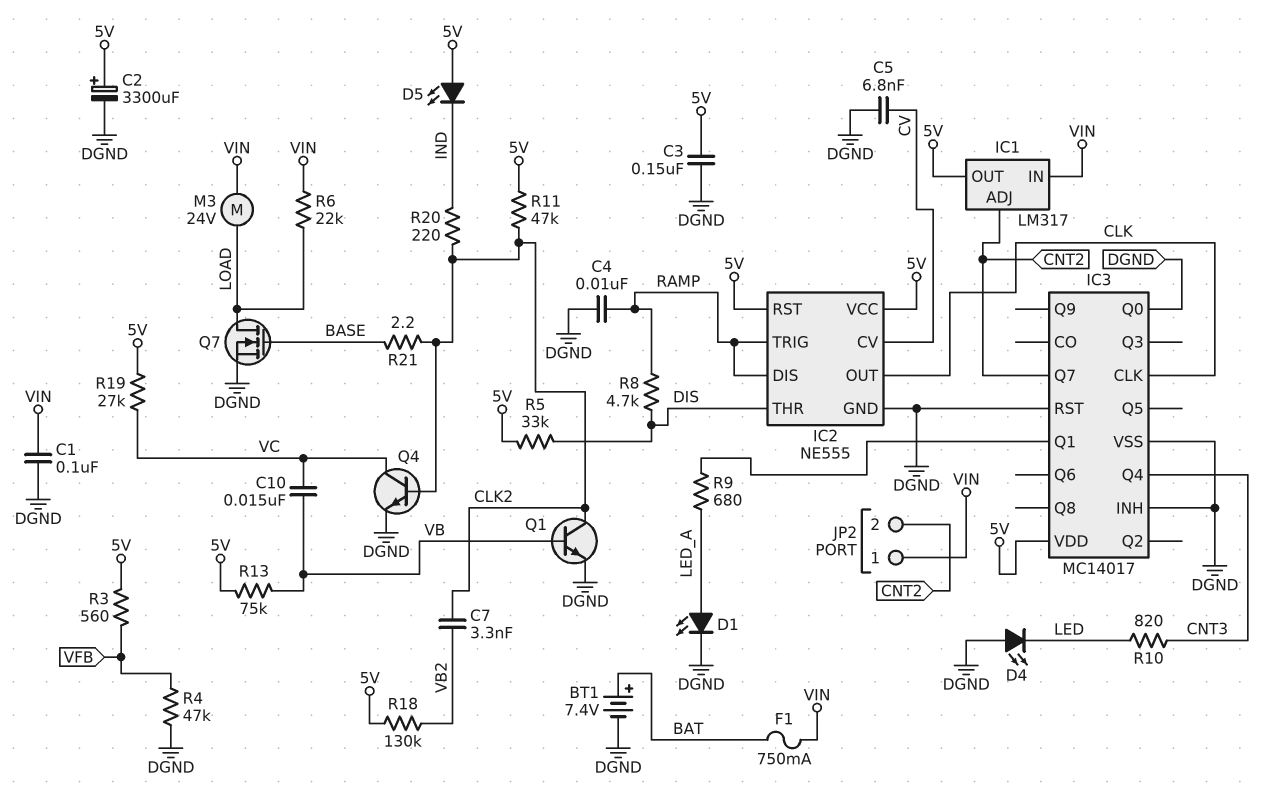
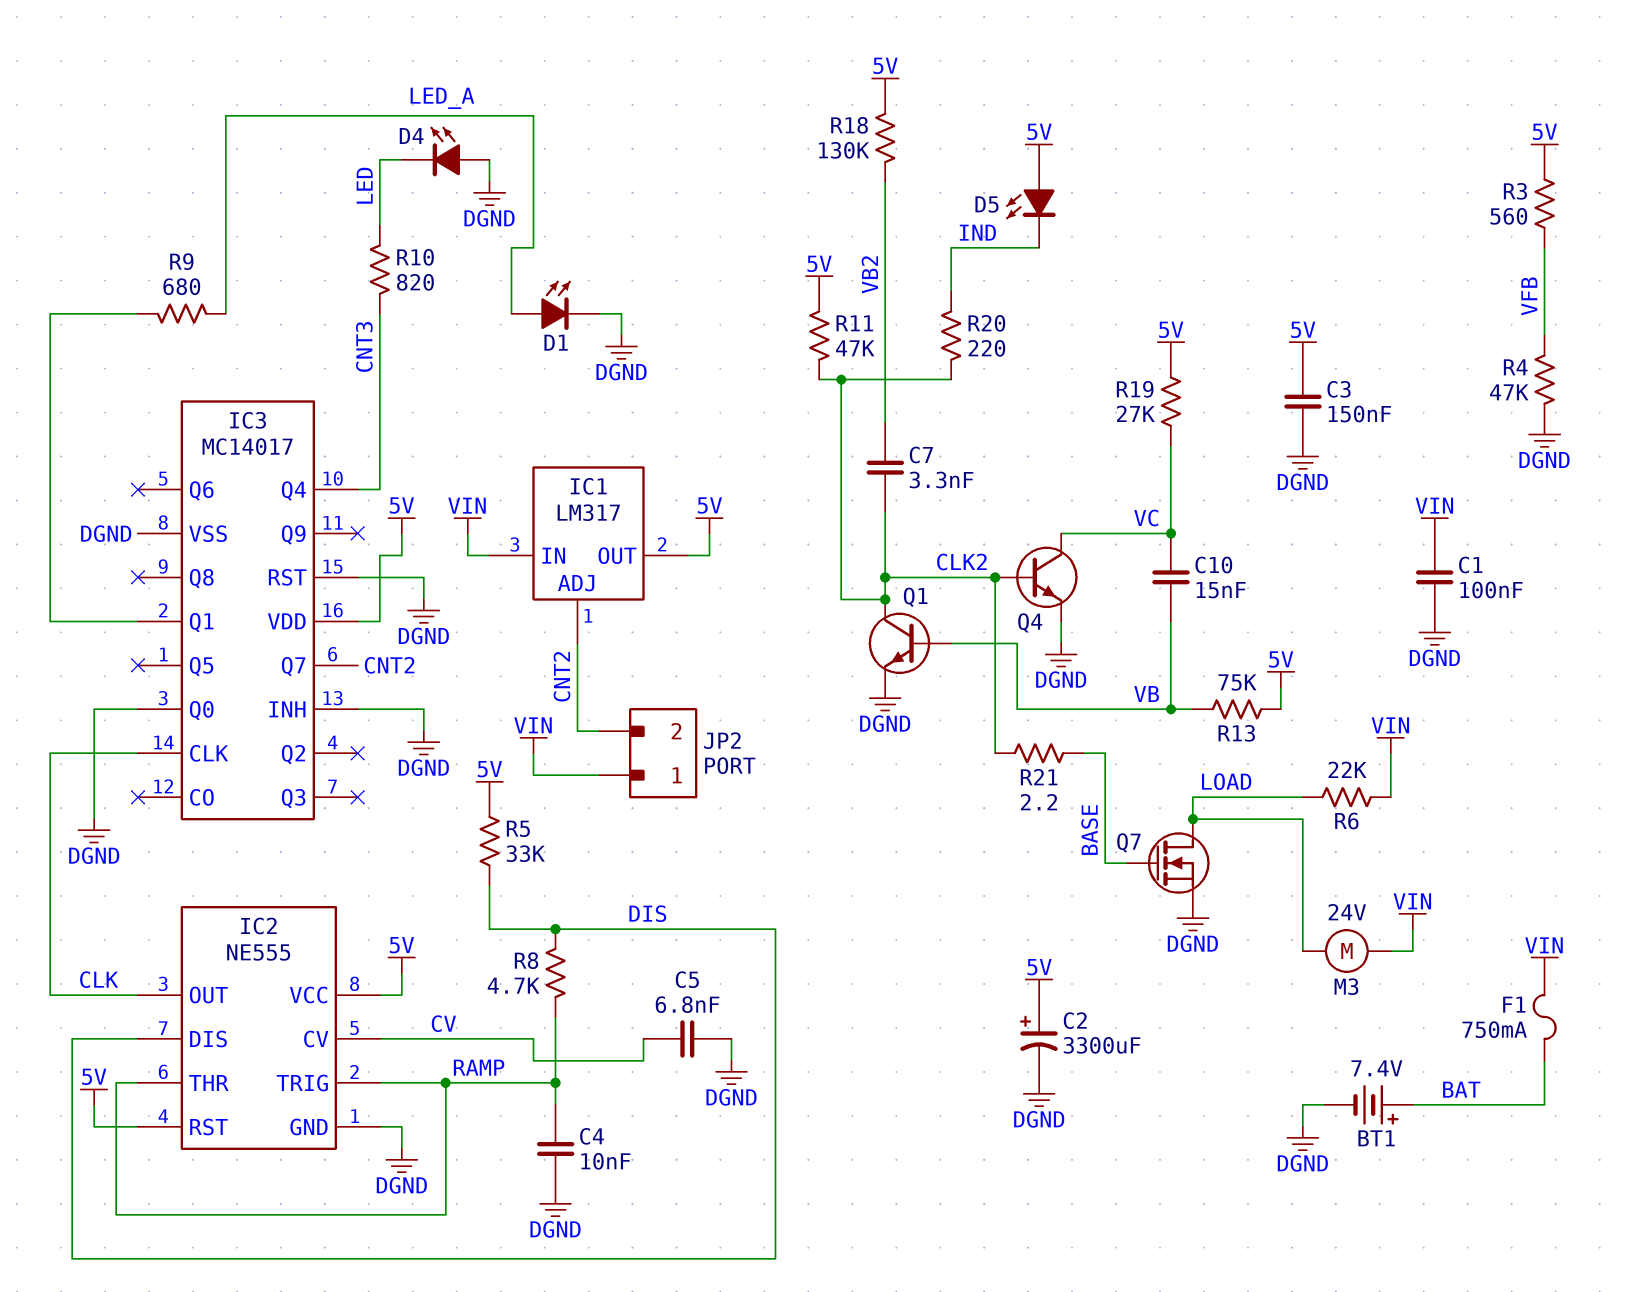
IC2 pin DIS: RAMP -> DIS
IC2 pin THR: DIS -> RAMP

